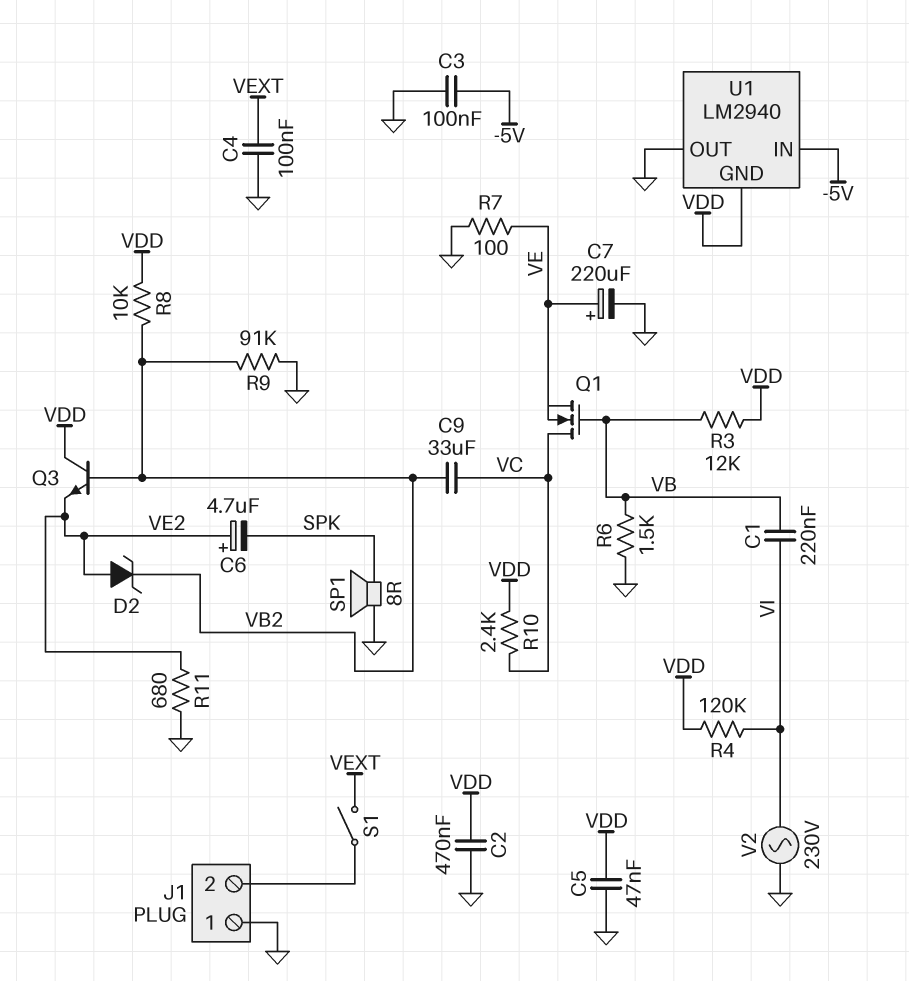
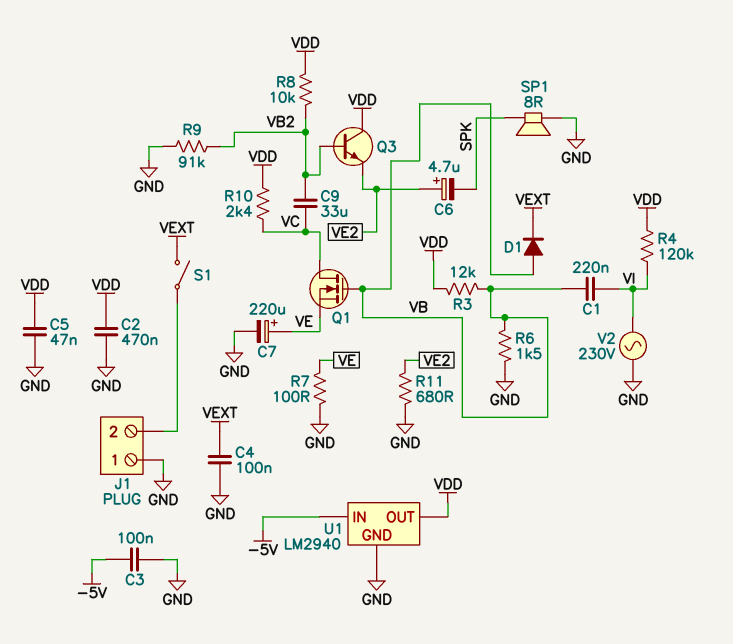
D1: none -> diode (A VB, K VEXT)
D2: zener (A VE2, K VB2) -> none
U1 pin GND: VDD -> GND
U1 pin OUT: GND -> VDD

